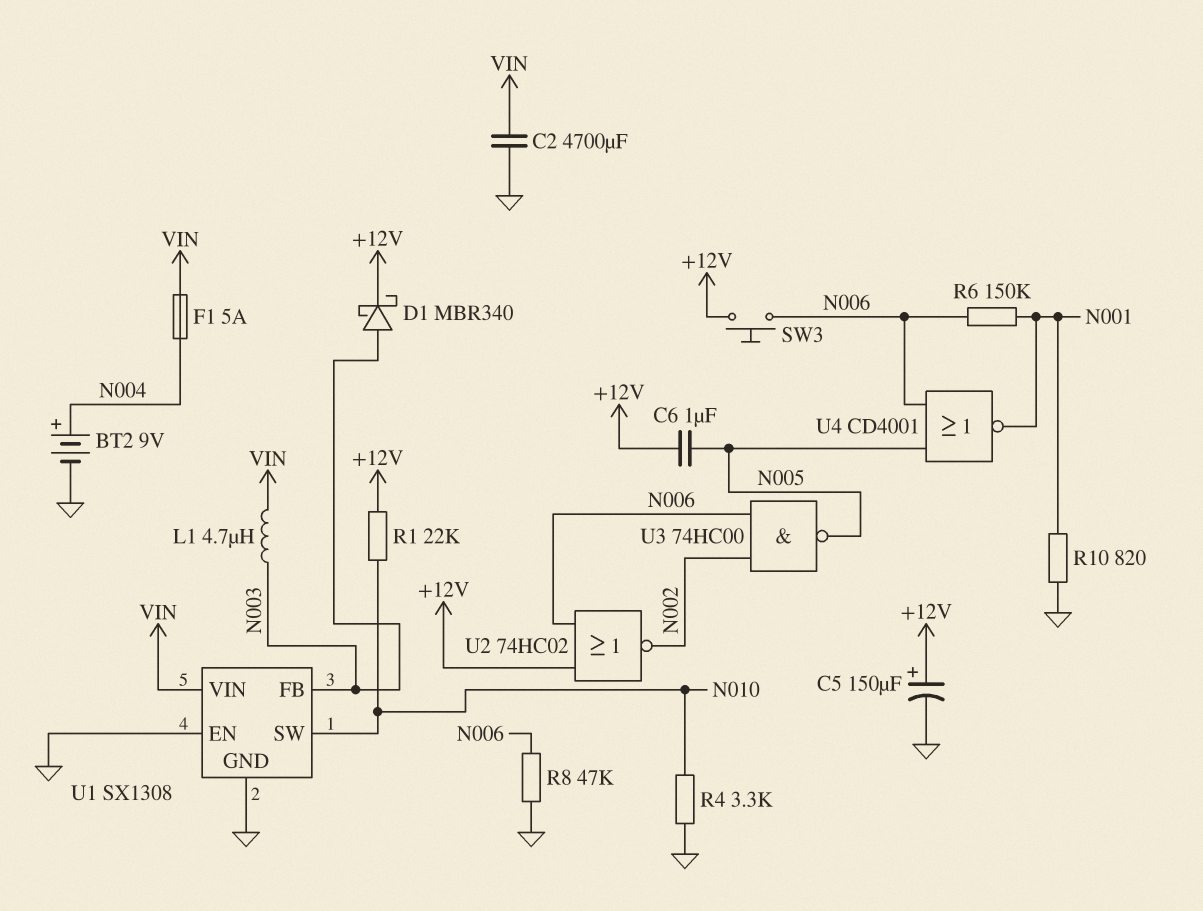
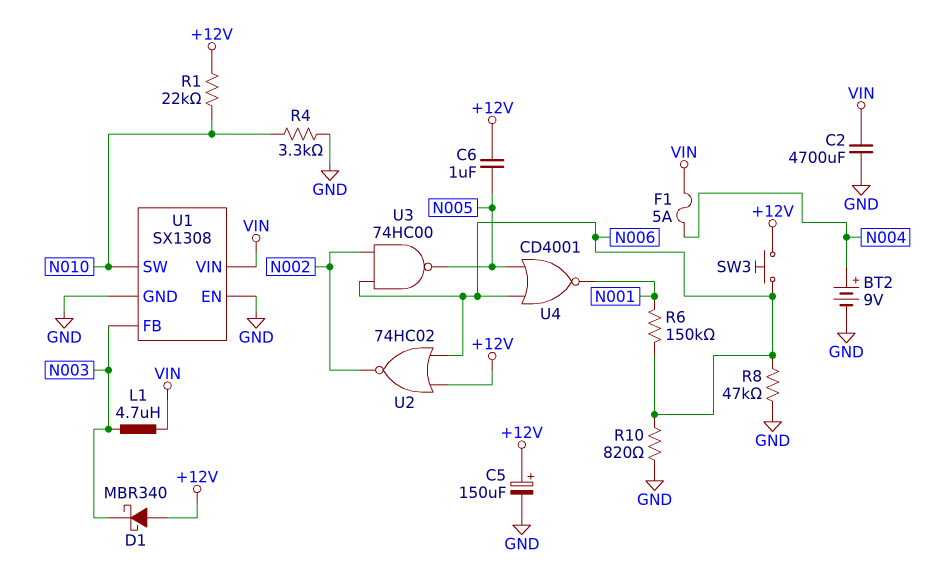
D1: schottky MBR340 (A N003, K +12V) -> schottky MBR340 (A +12V, K N003)
R10: 820 (GND, N001) -> 820 (GND, N006)

